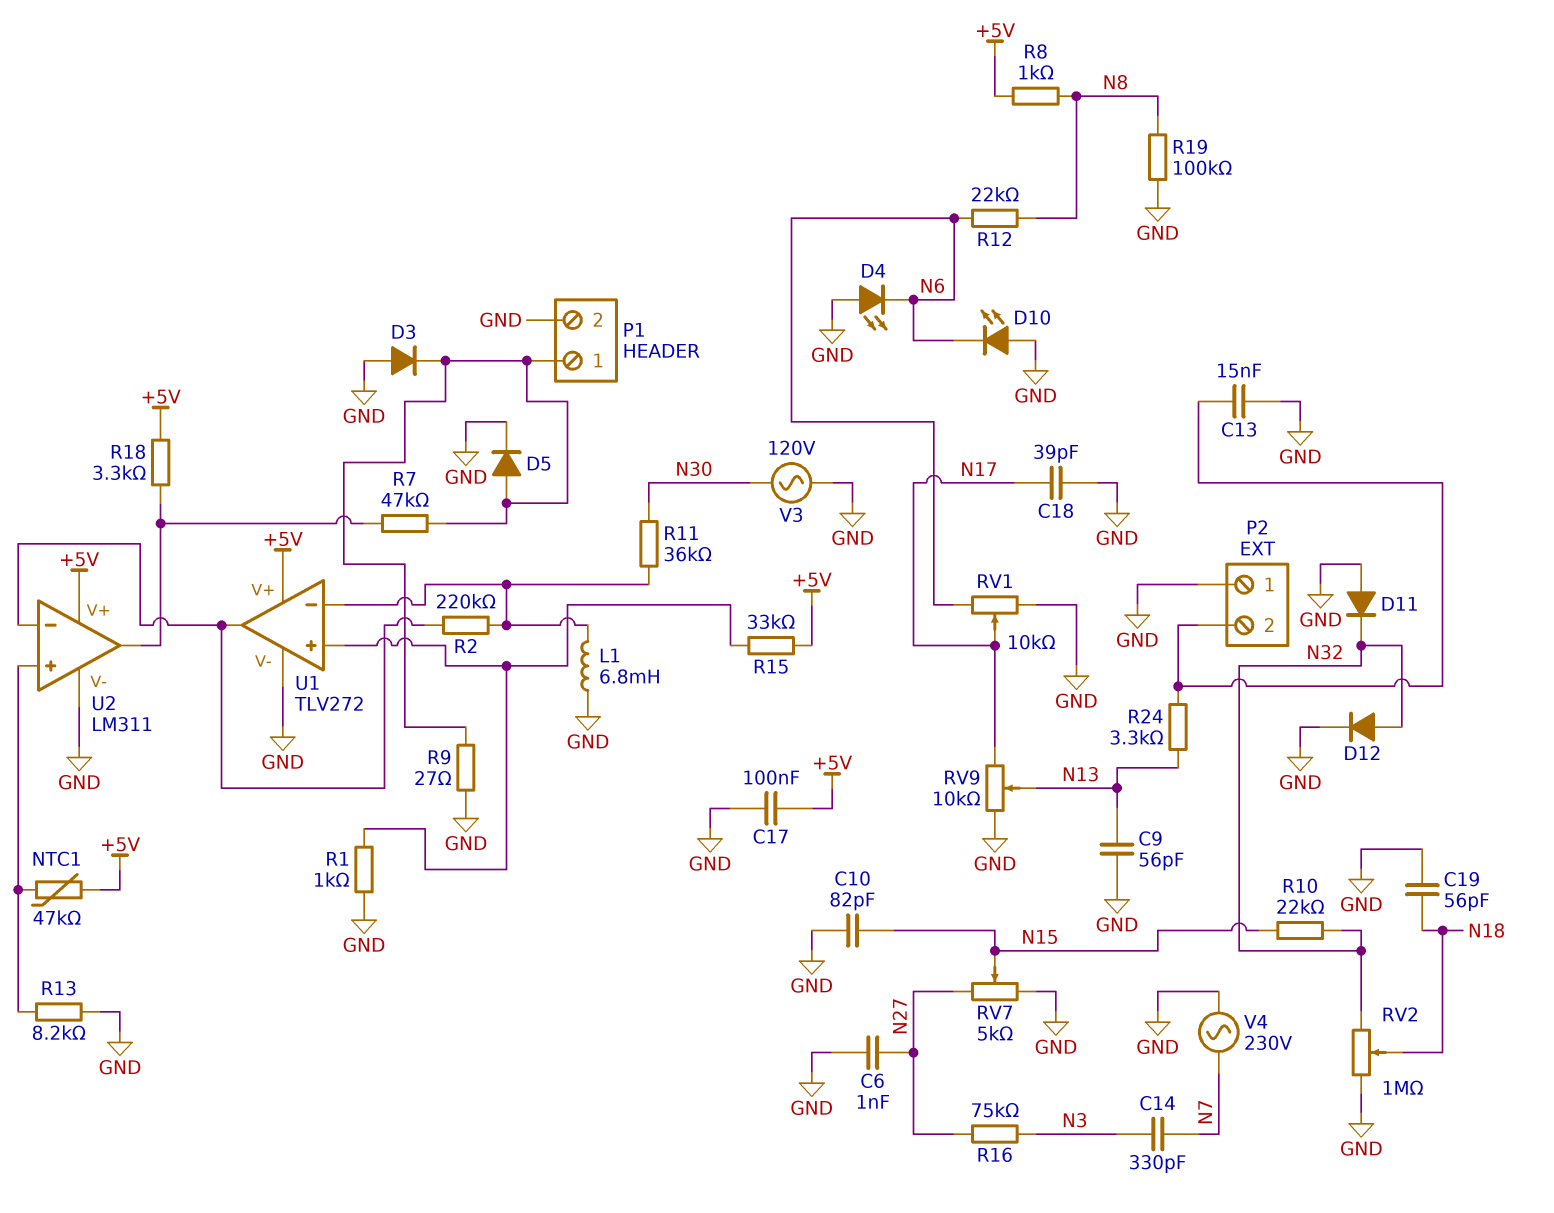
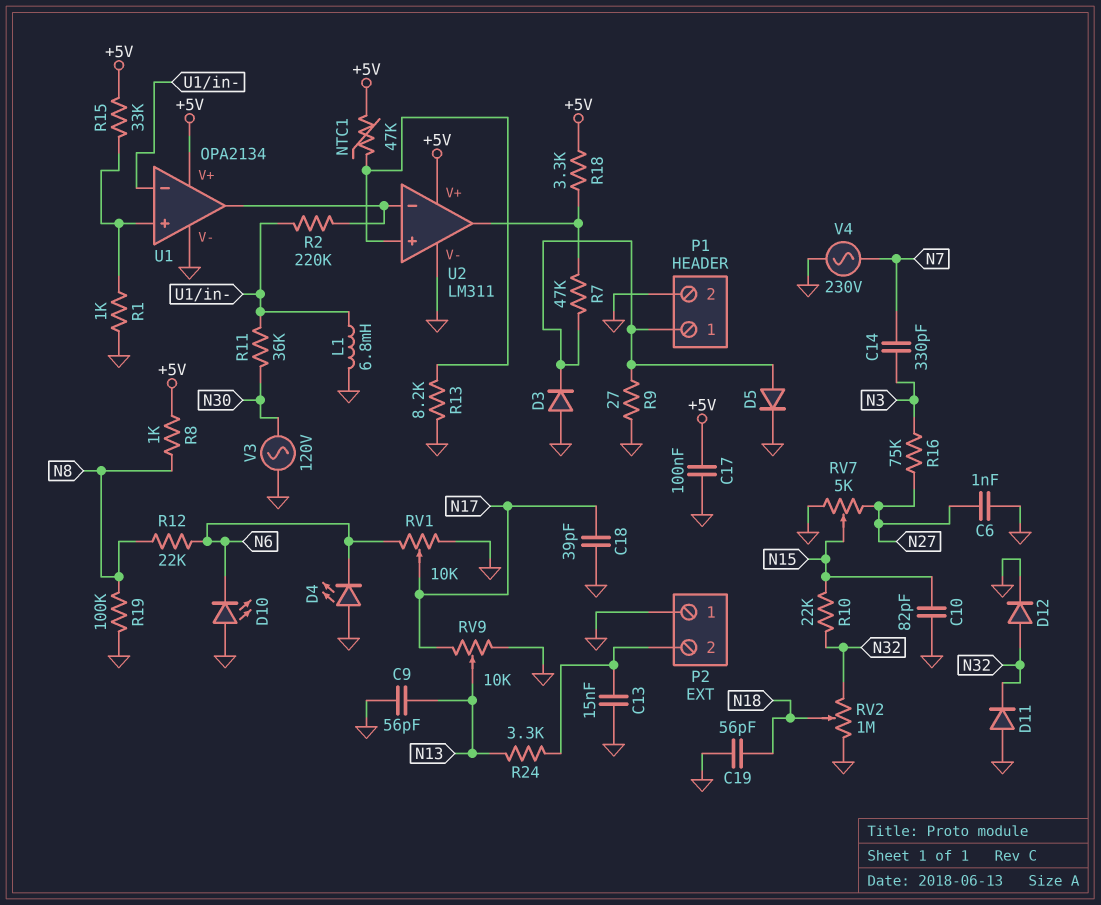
U1: TLV272 -> OPA2134

